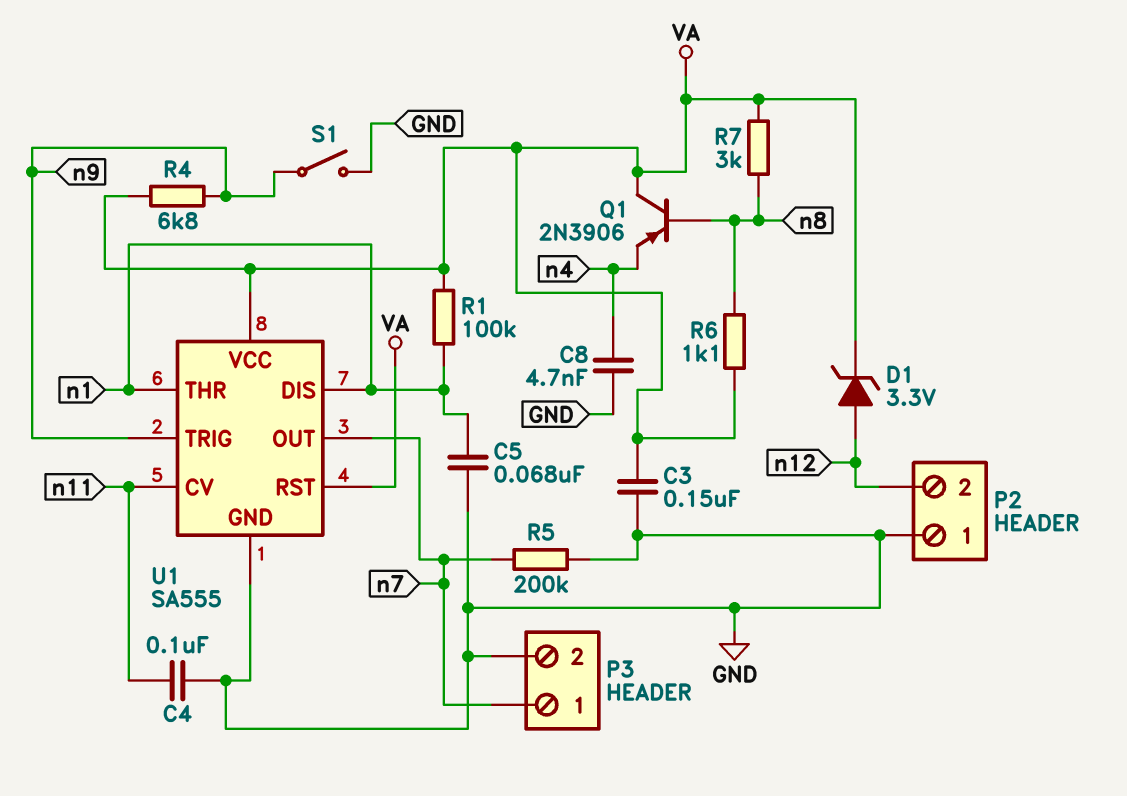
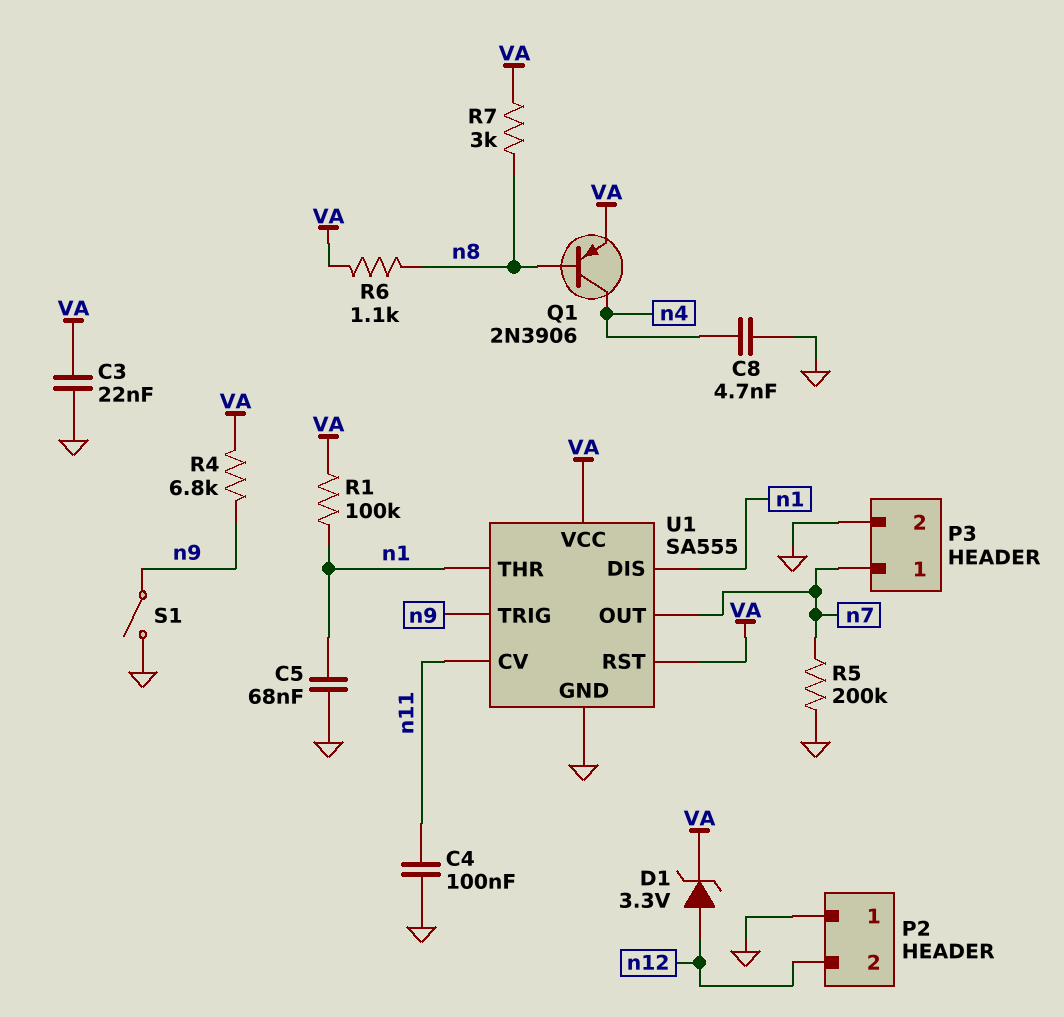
C3: 150nF (GND, VA) -> 22nF (GND, VA)
Q1: PNP 2N3906 (B n8, C VA, E n4) -> PNP 2N3906 (B n8, C n4, E VA)

